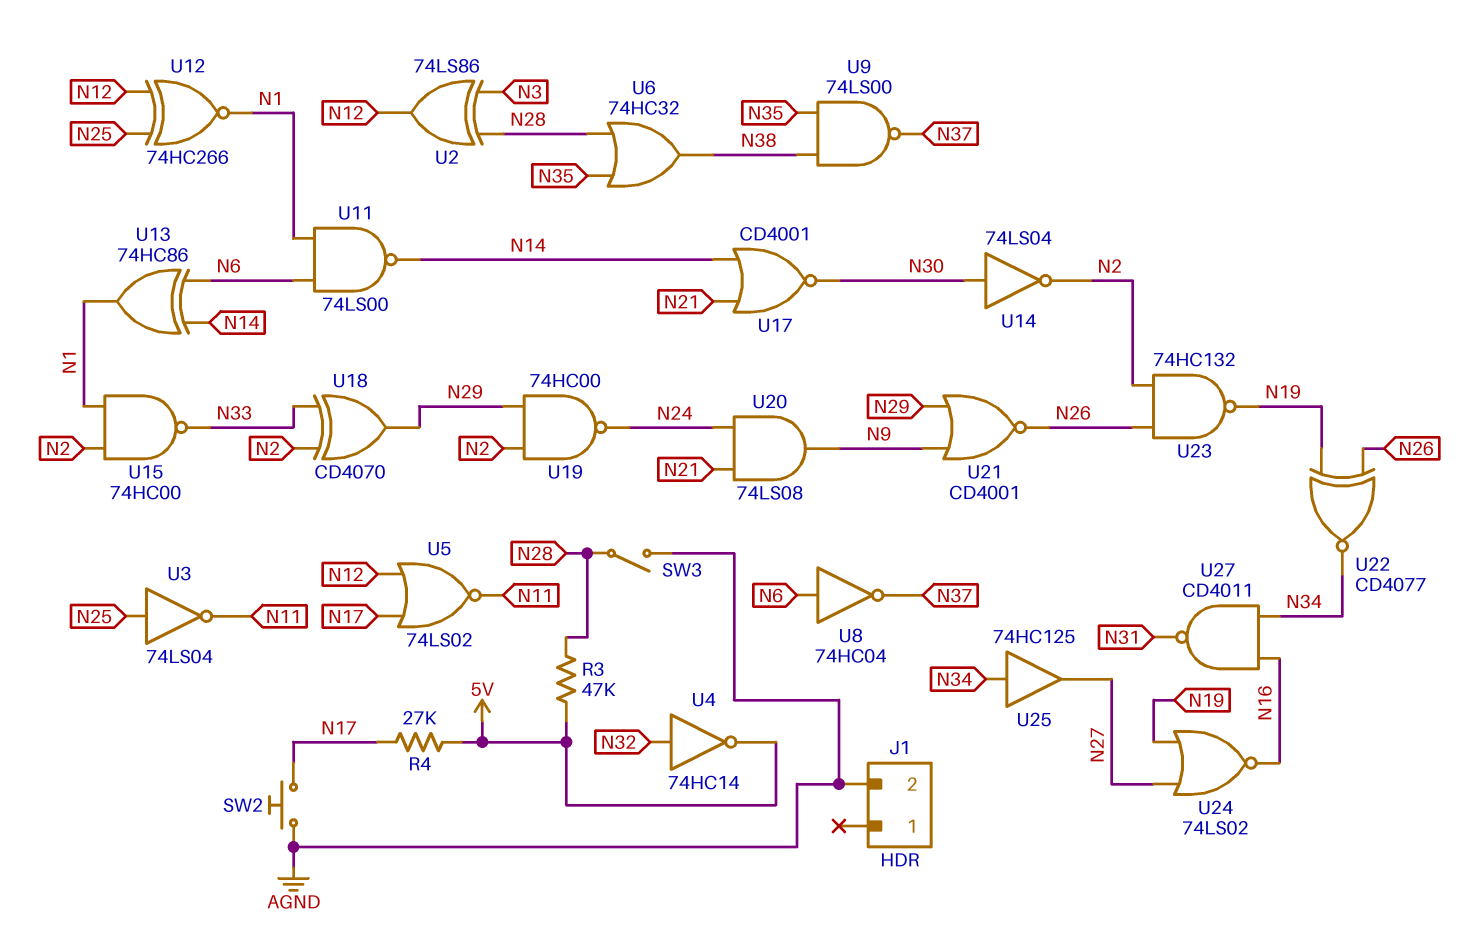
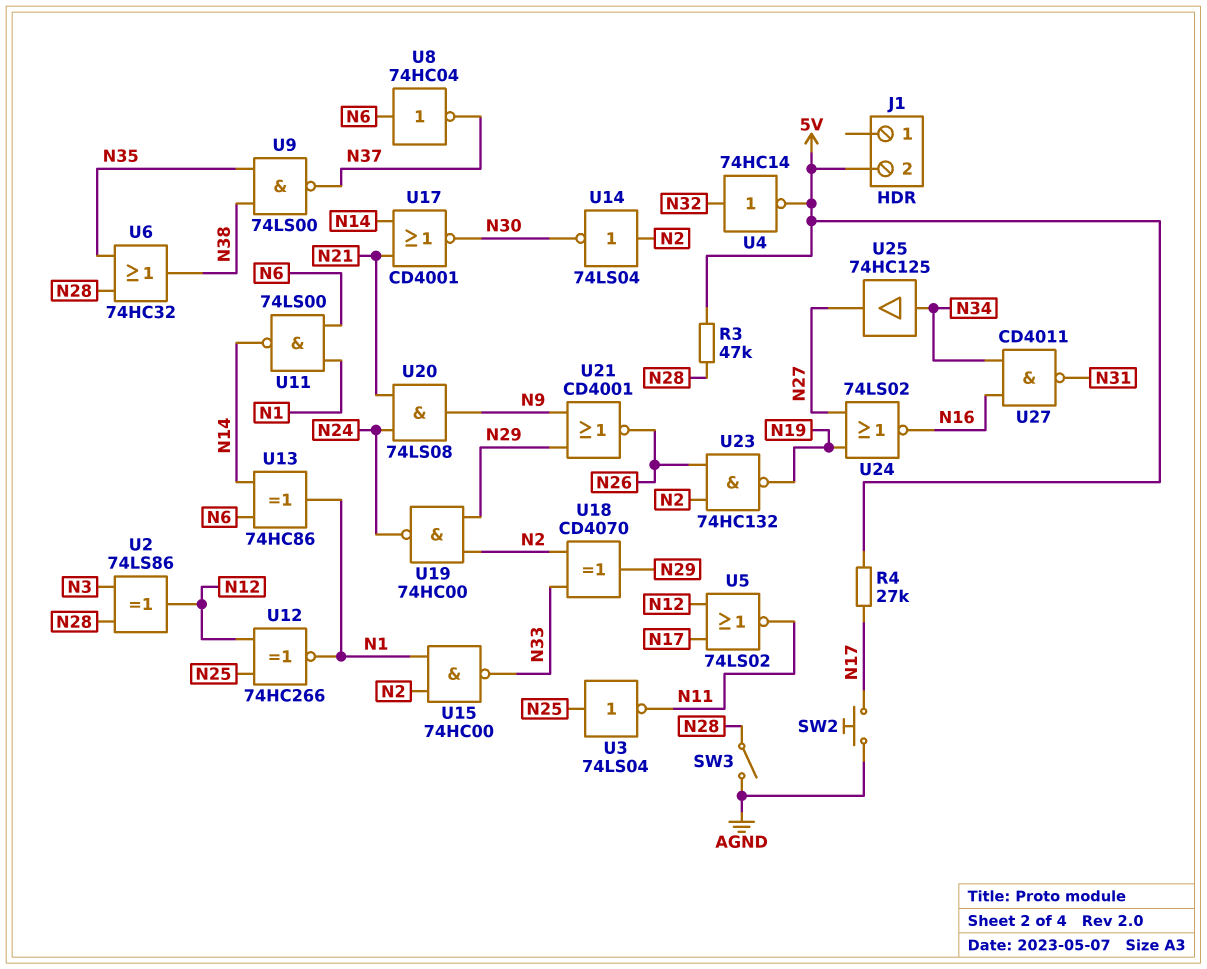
J1 pin 2: AGND -> 5V
U14: NOT 74LS04 (in N30, out N2) -> NOT 74LS04 (in N2, out N30)
U22: XNOR CD4077 (in N19, in N26, out N34) -> none

